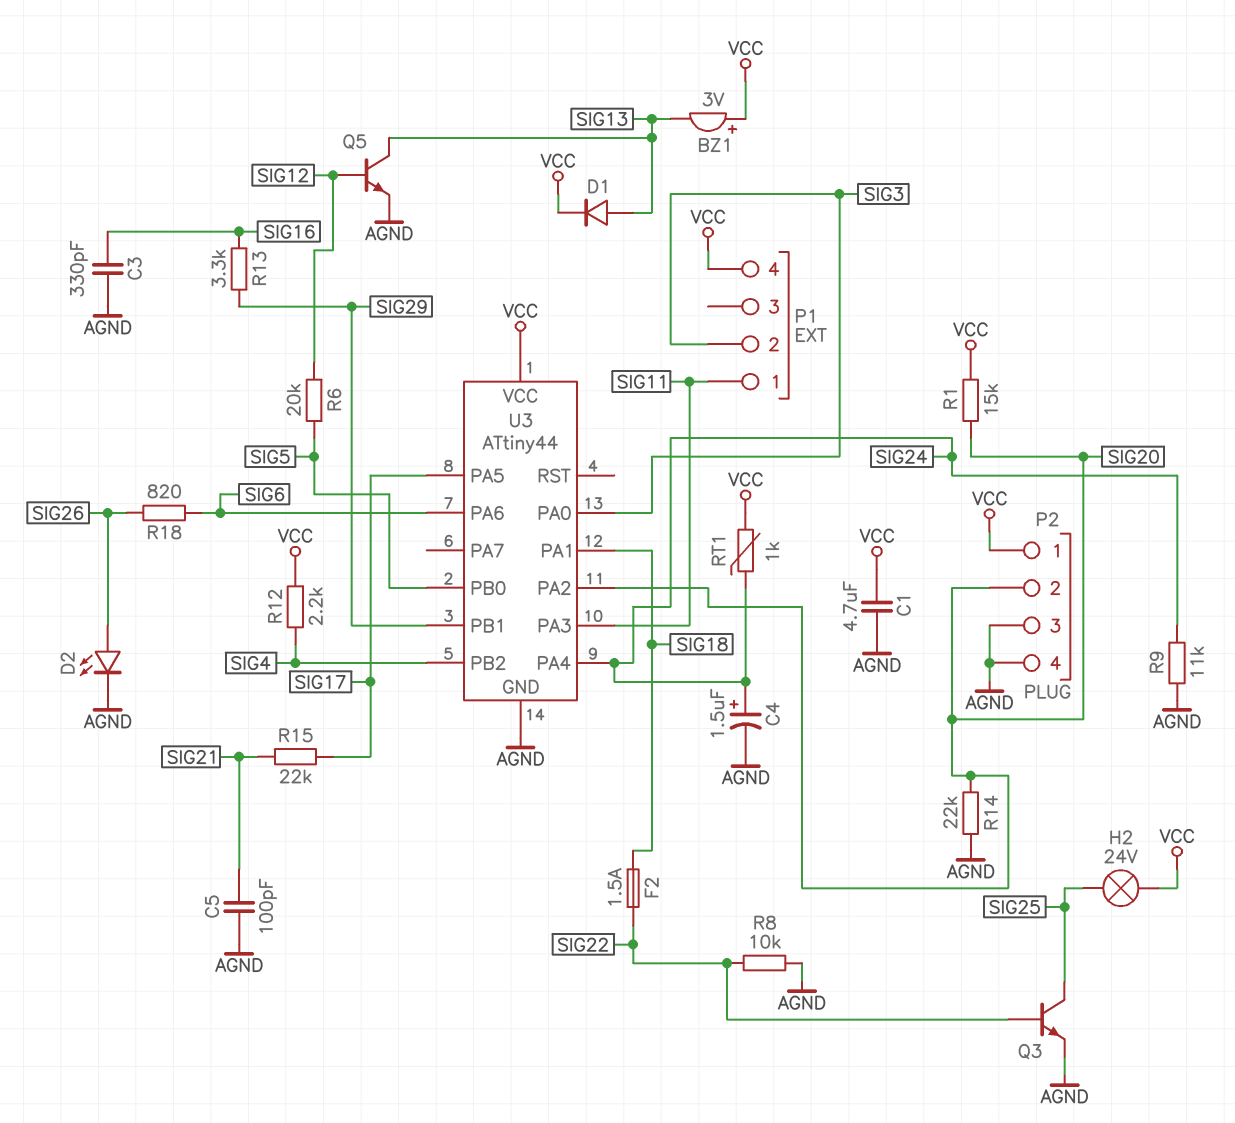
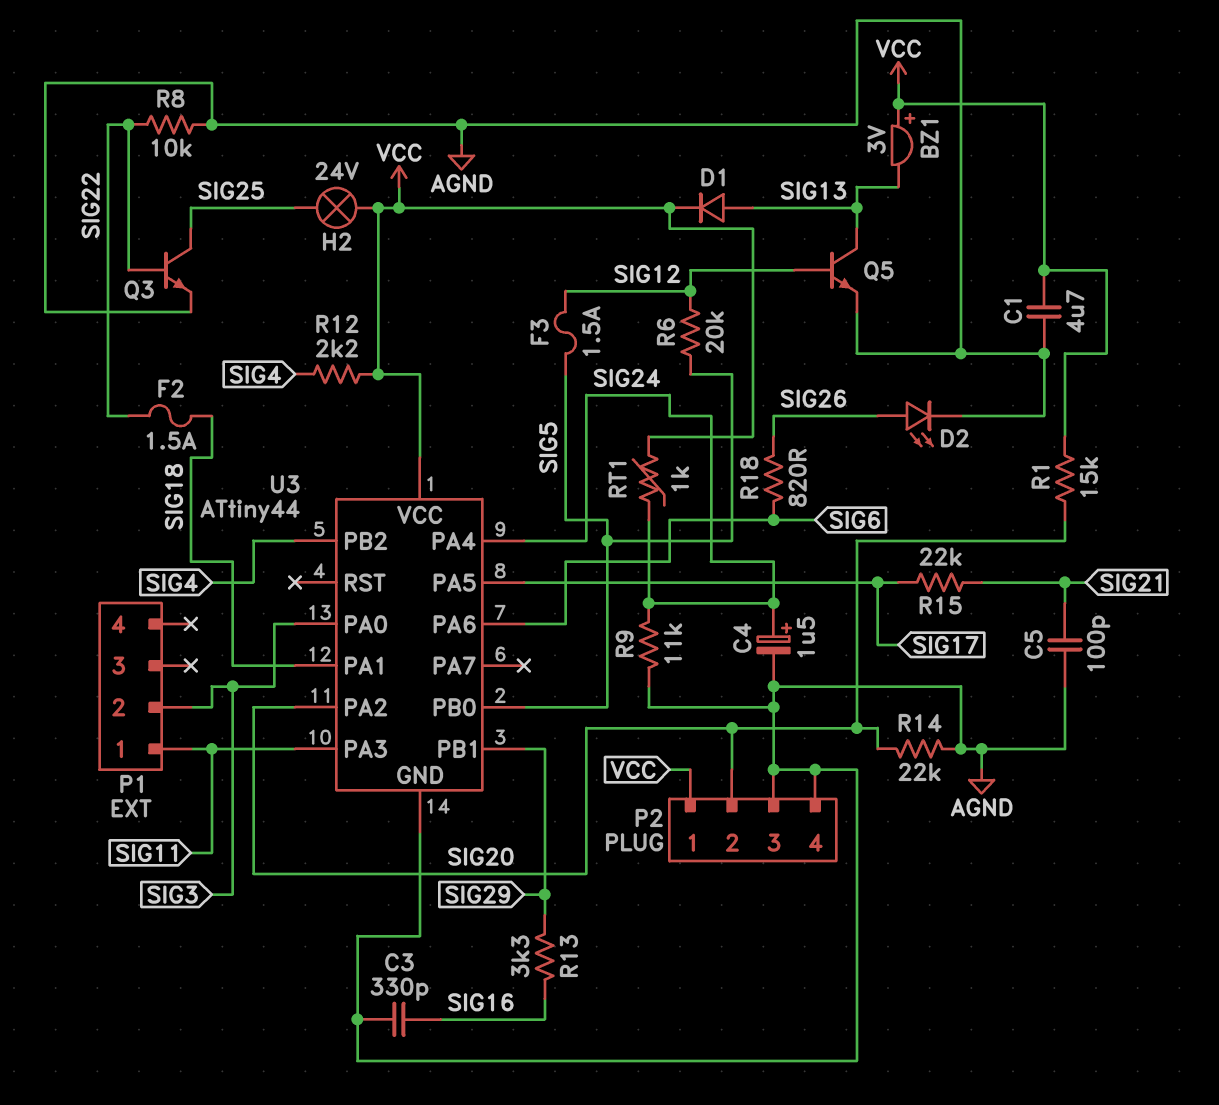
F3: none -> 1.5A (SIG5, SIG12)
P1 pin 4: VCC -> none

